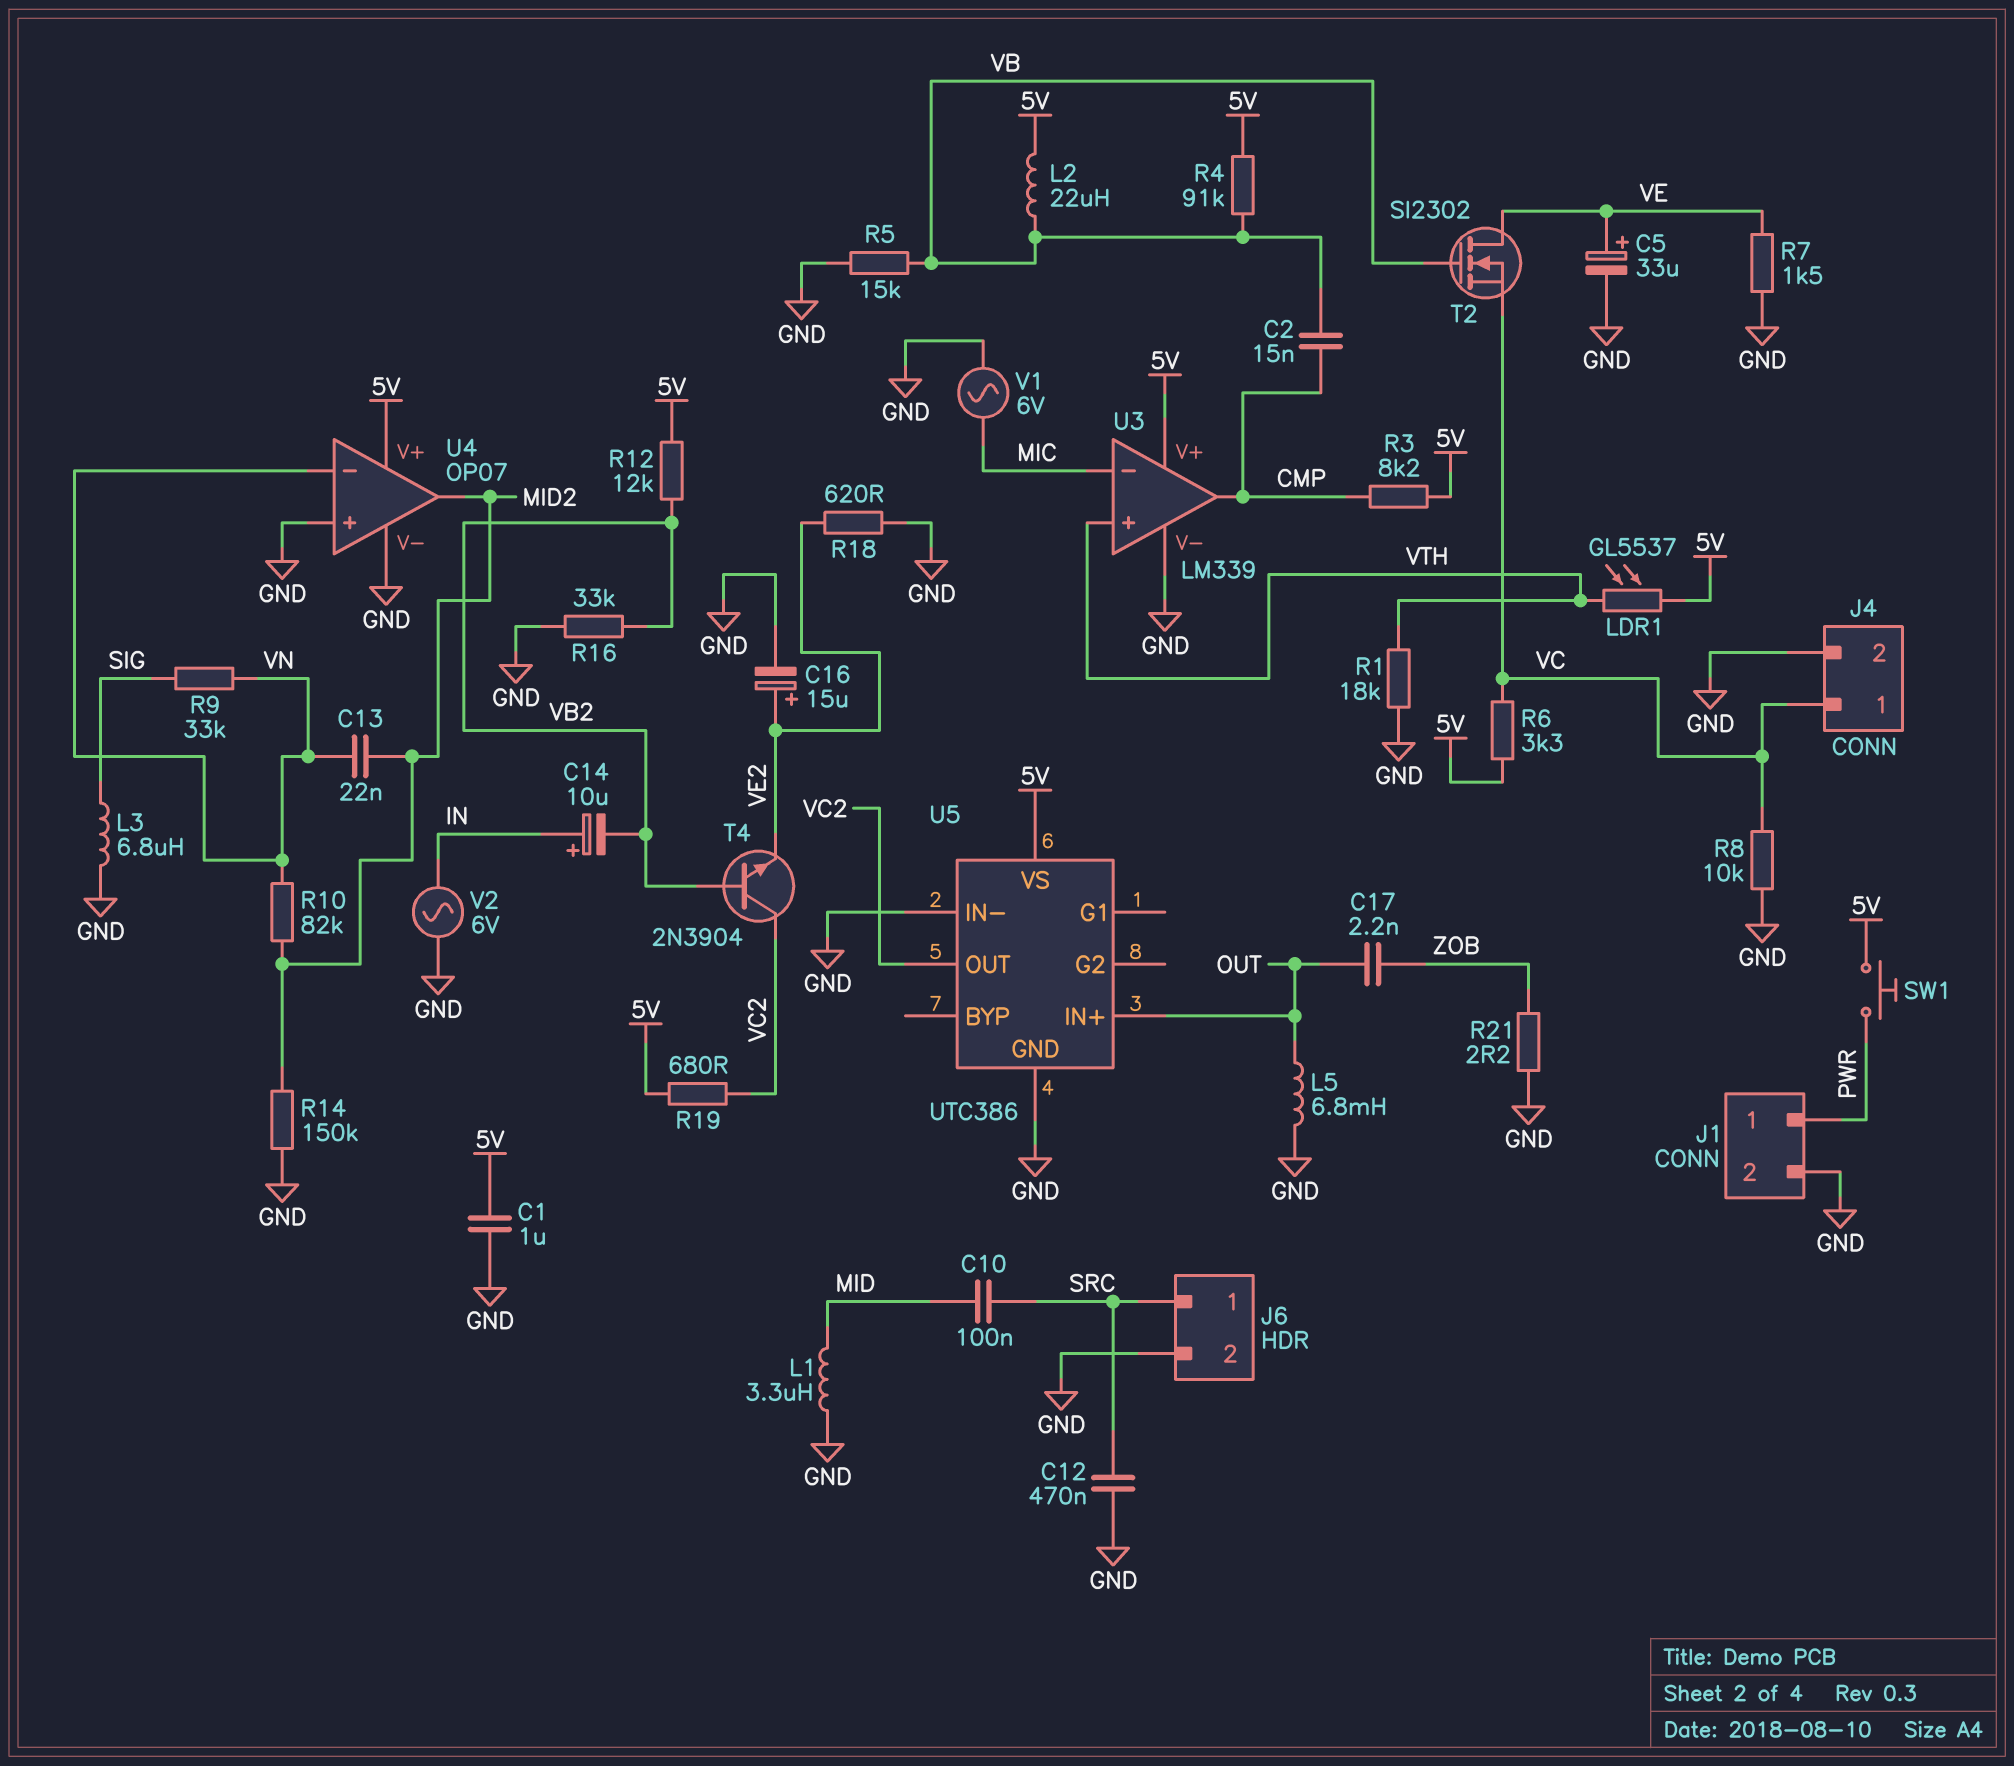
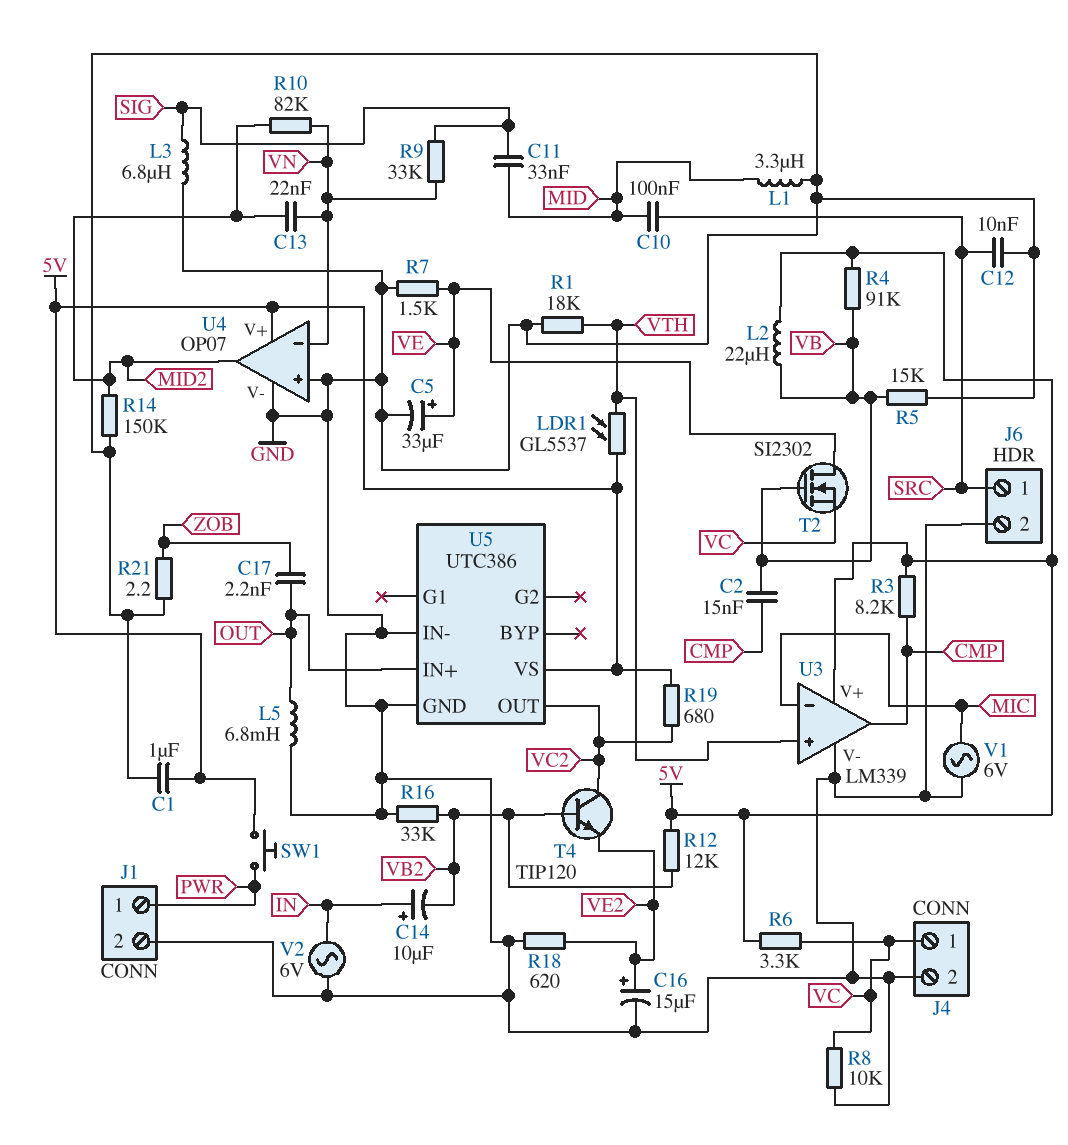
C11: none -> 33nF (MID, SIG)
C12: 470nF (GND, SRC) -> 10nF (GND, SRC)
T4: NPN 2N3904 (B VB2, C VC2, E VE2) -> NPN TIP120 (B VB2, C VC2, E VE2)

